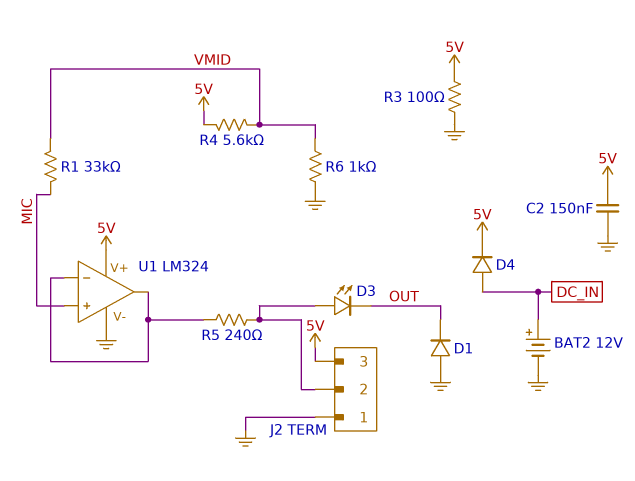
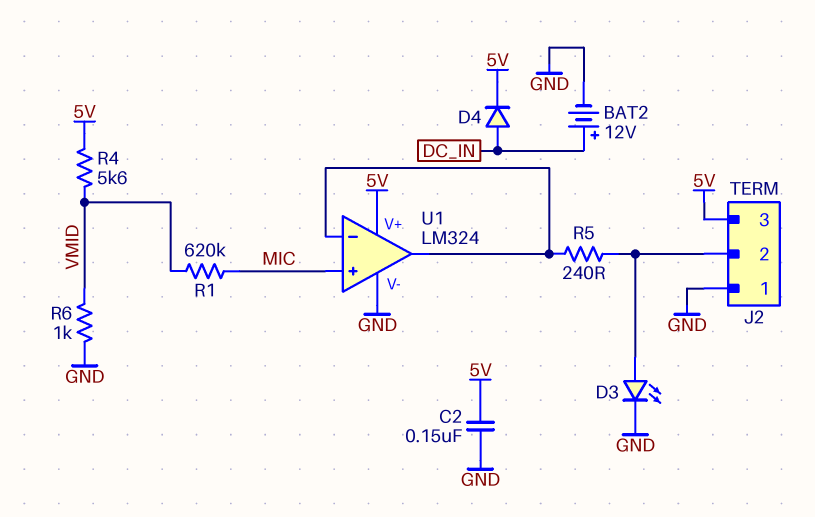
D1: diode (A GND, K OUT) -> none
D3: LED (A J2/2, K OUT) -> LED (A J2/2, K GND)
R1: 33k (MIC, VMID) -> 620k (MIC, VMID)
R3: 100 (5V, GND) -> none

